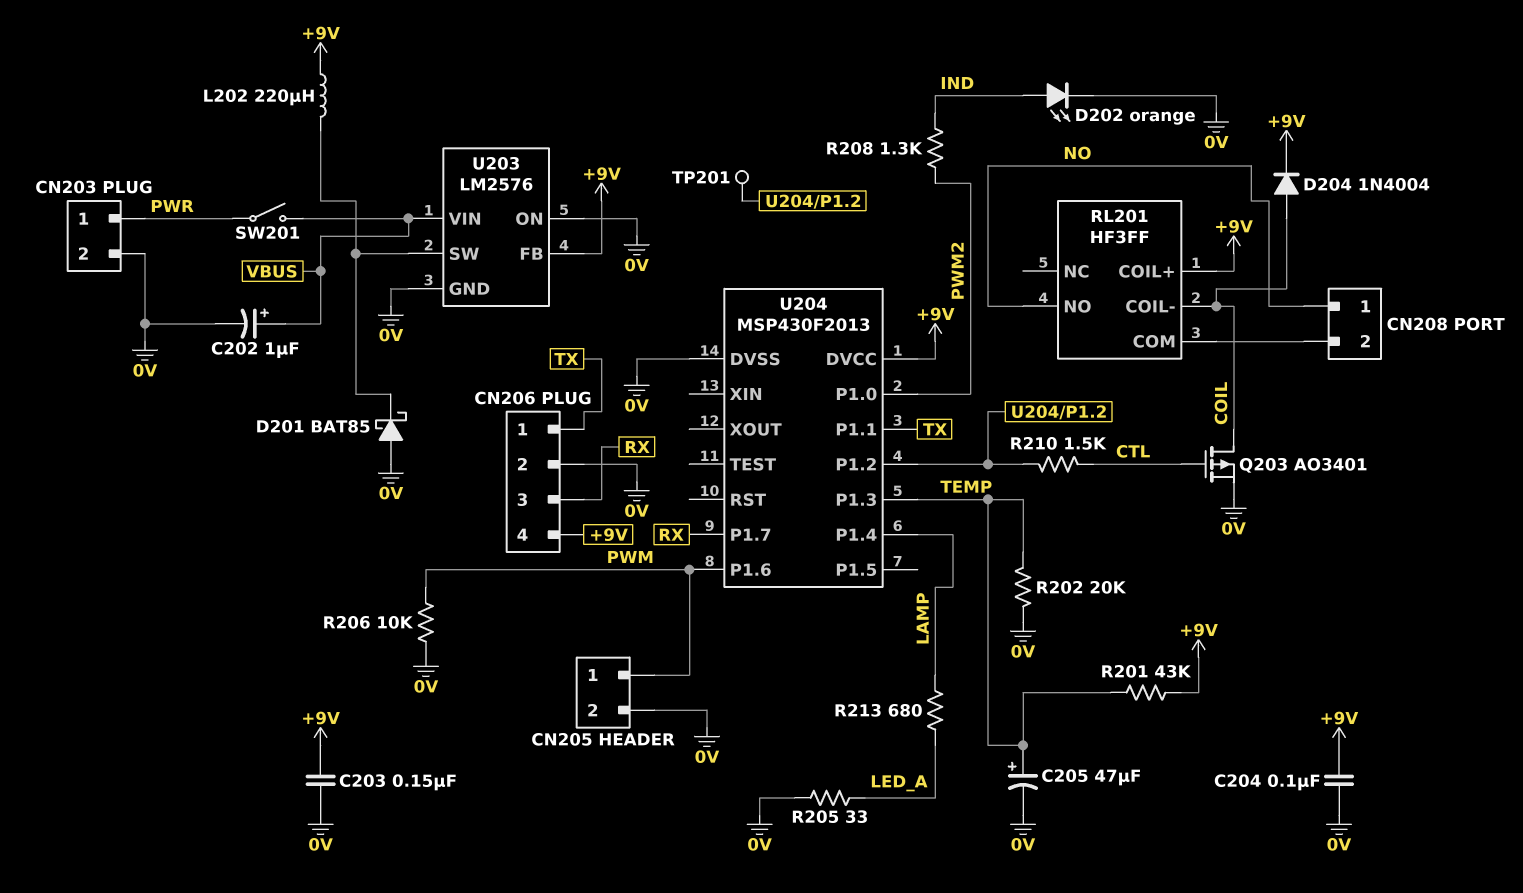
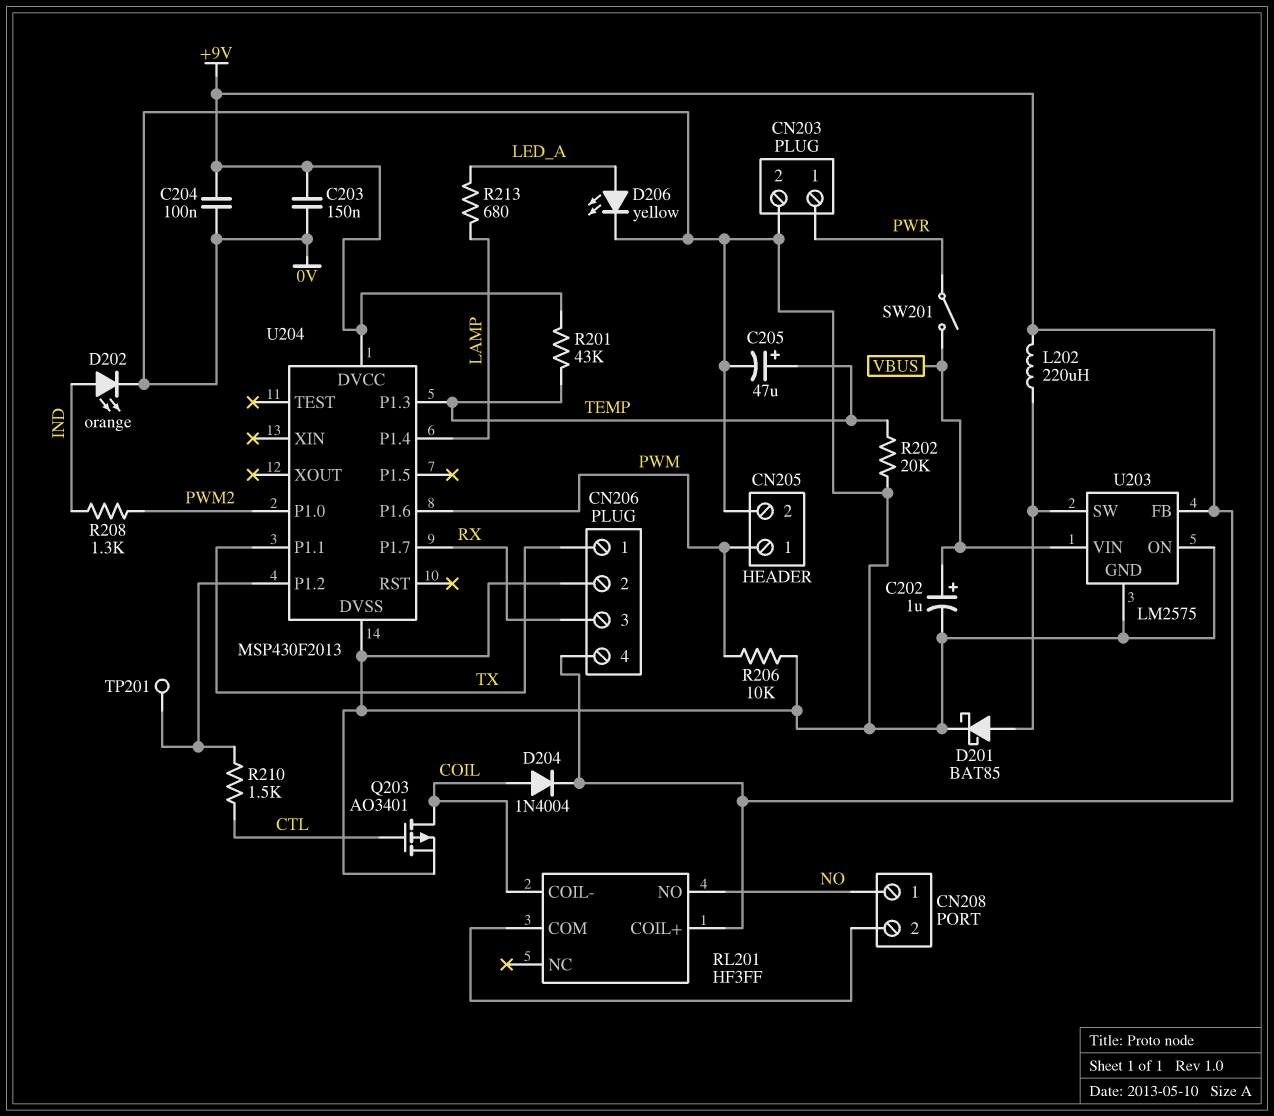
D201: schottky BAT85 (A 0V, K U203/SW) -> schottky BAT85 (A U203/SW, K 0V)
D206: none -> LED yellow (A LED_A, K 0V)
R205: 33 (0V, LED_A) -> none
U203: LM2576 -> LM2575

